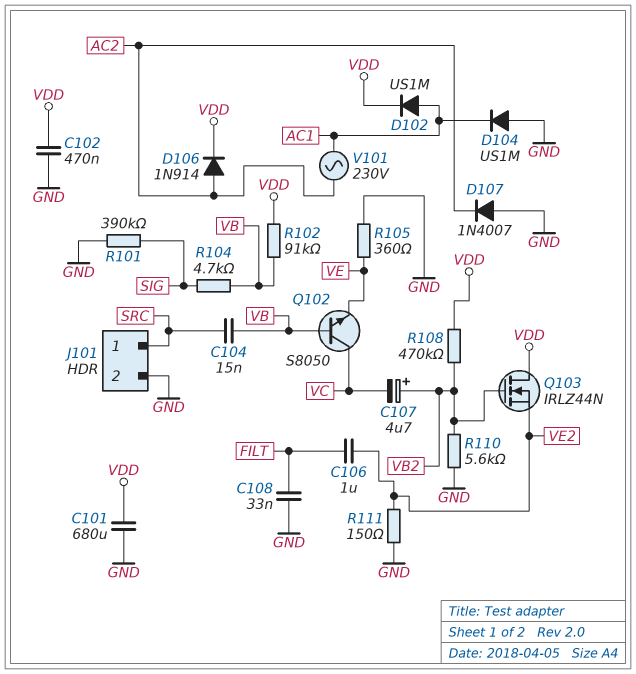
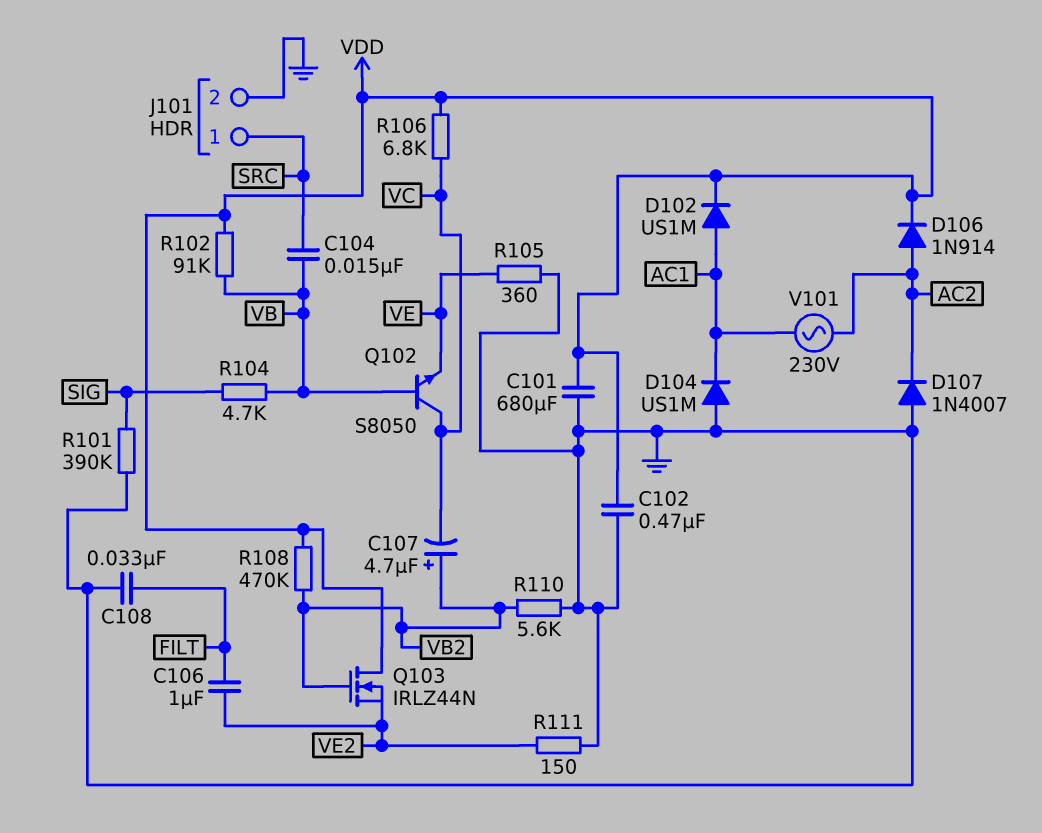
R106: none -> 6.8k (VC, VDD)

